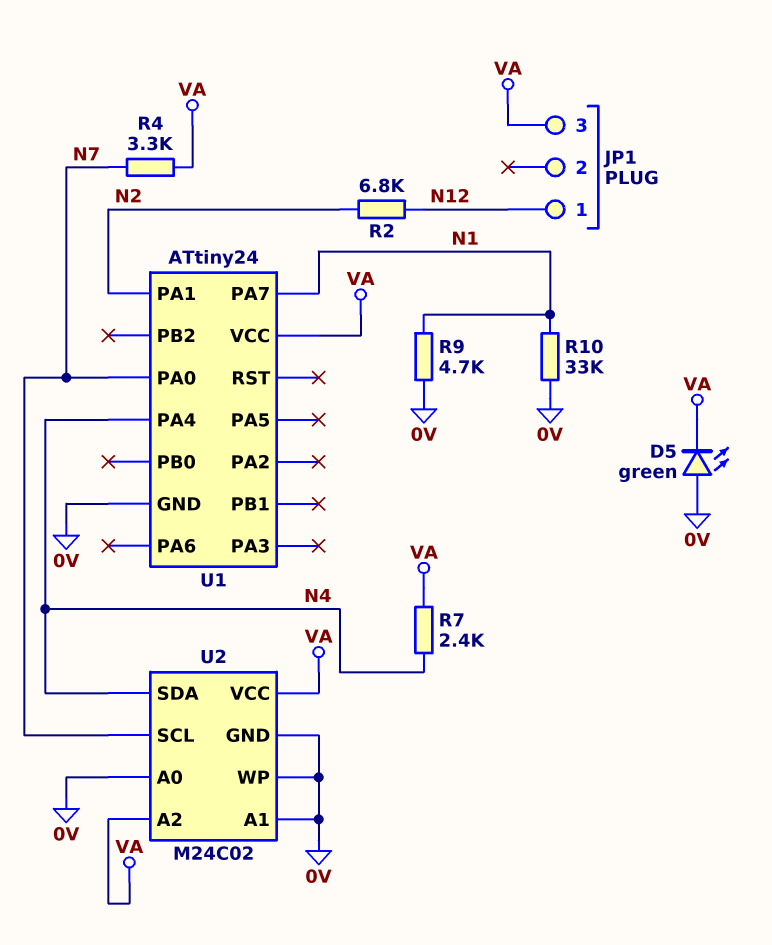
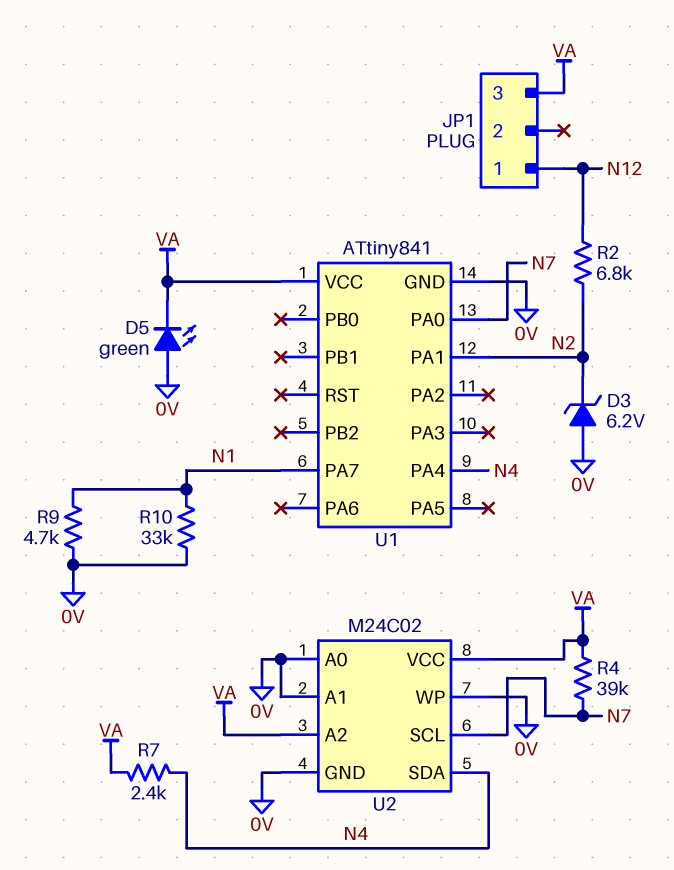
D3: none -> zener 6.2V (A 0V, K N2)
R4: 3.3k (N7, VA) -> 39k (N7, VA)
U1: ATtiny24 -> ATtiny841

